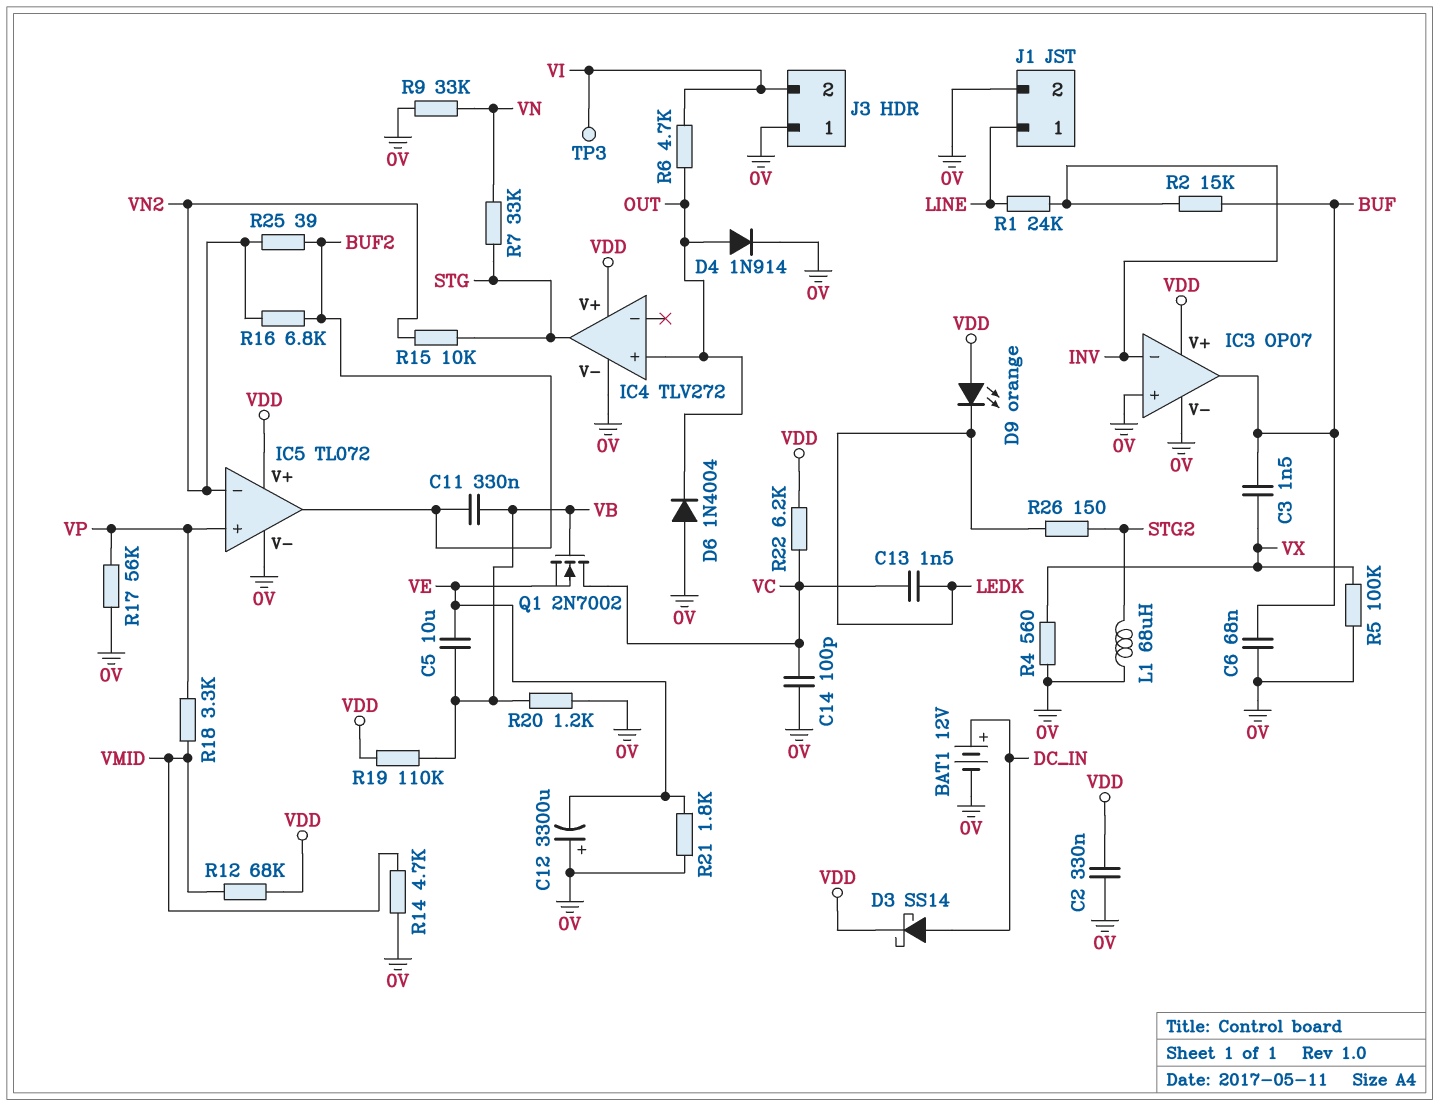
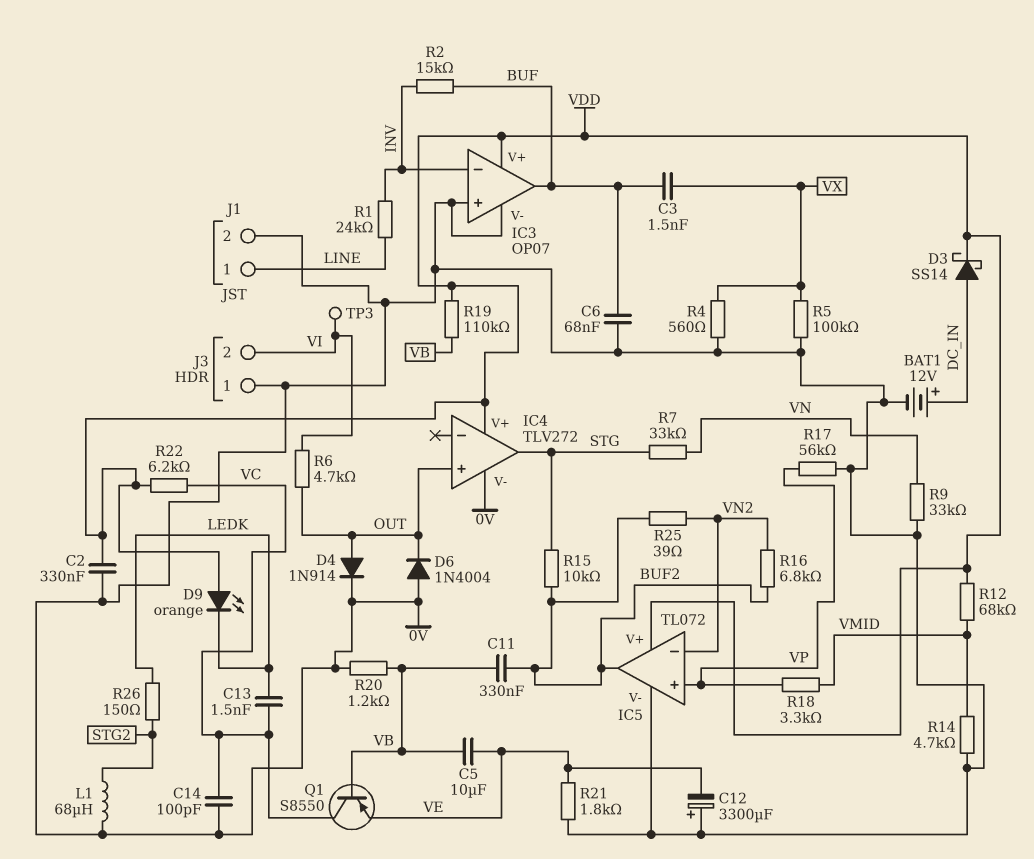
Q1: NMOS 2N7002 (G VB, D VC, S VE) -> PNP S8550 (B VB, C VC, E VE)
R15: 10k (STG, VN2) -> 10k (BUF2, STG)

